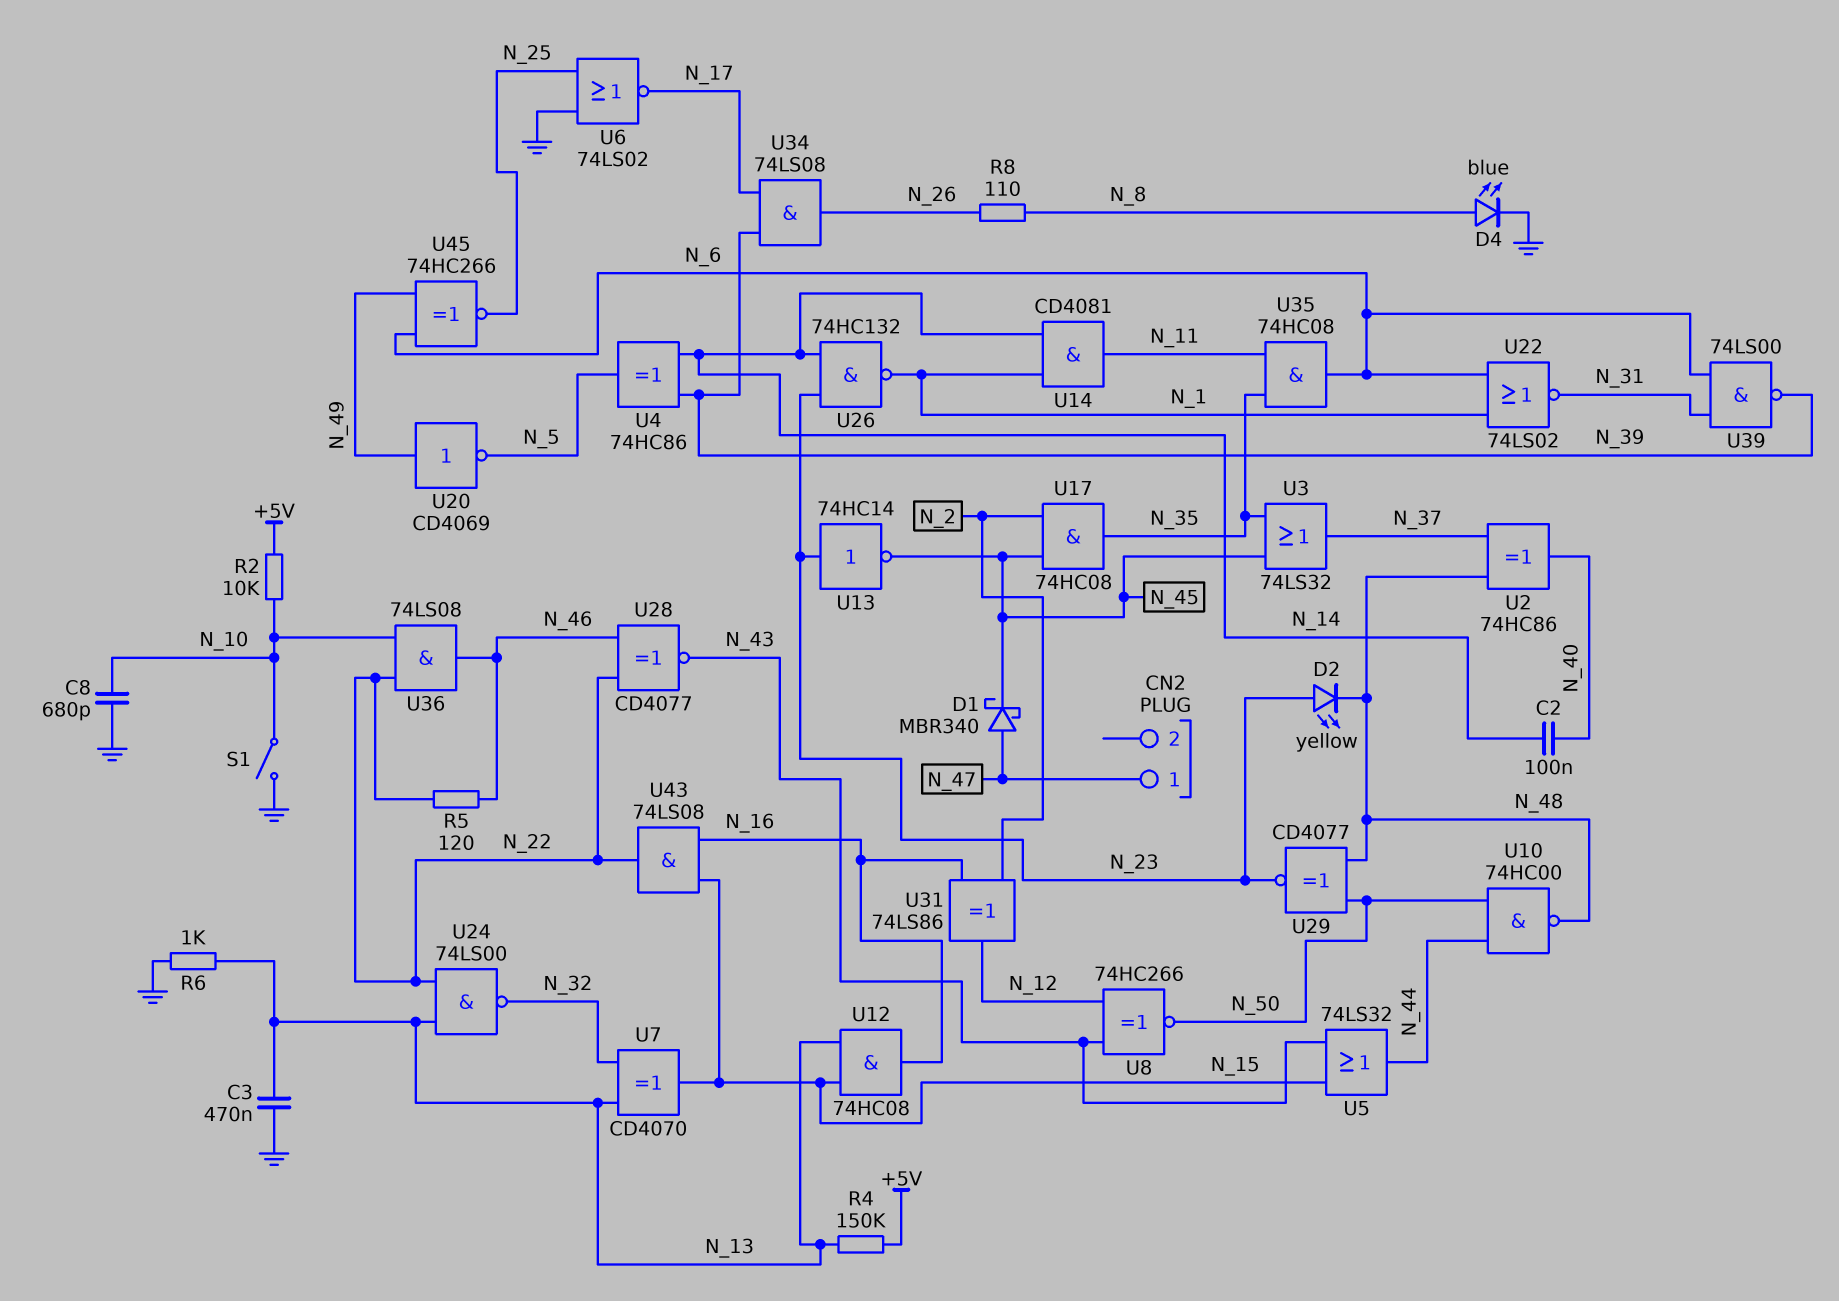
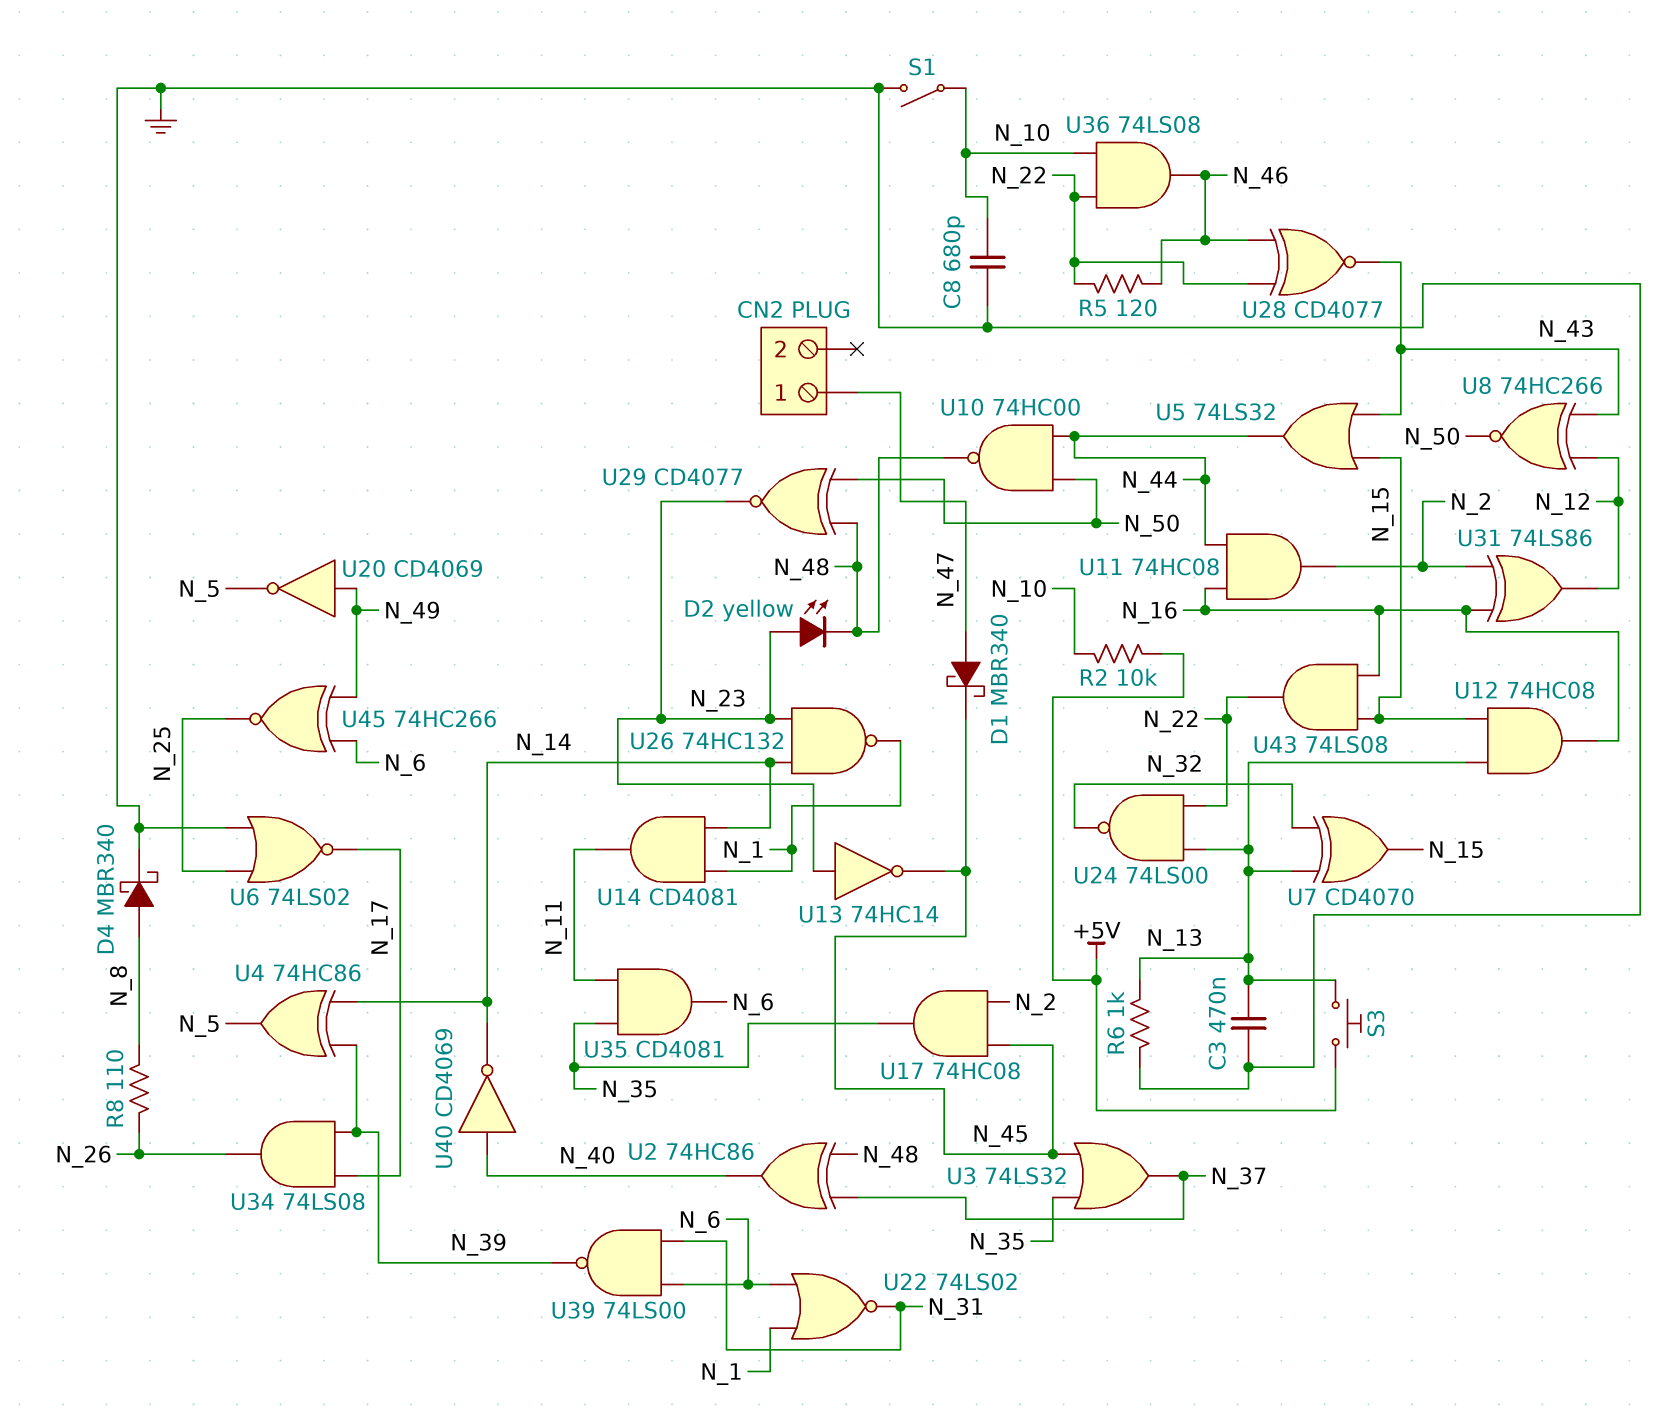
C2: 100nF (N_14, N_40) -> none
D4: LED blue (A N_8, K GND) -> schottky MBR340 (A N_8, K GND)
R4: 150k (+5V, N_13) -> none
S3: none -> button (+5V, N_13)
U11: none -> AND 74HC08 (in N_16, in N_44, out N_2)
U35: AND 74HC08 (in N_11, in N_35, out N_6) -> AND CD4081 (in N_11, in N_35, out N_6)
U40: none -> NOT CD4069 (in N_40, out N_14)

